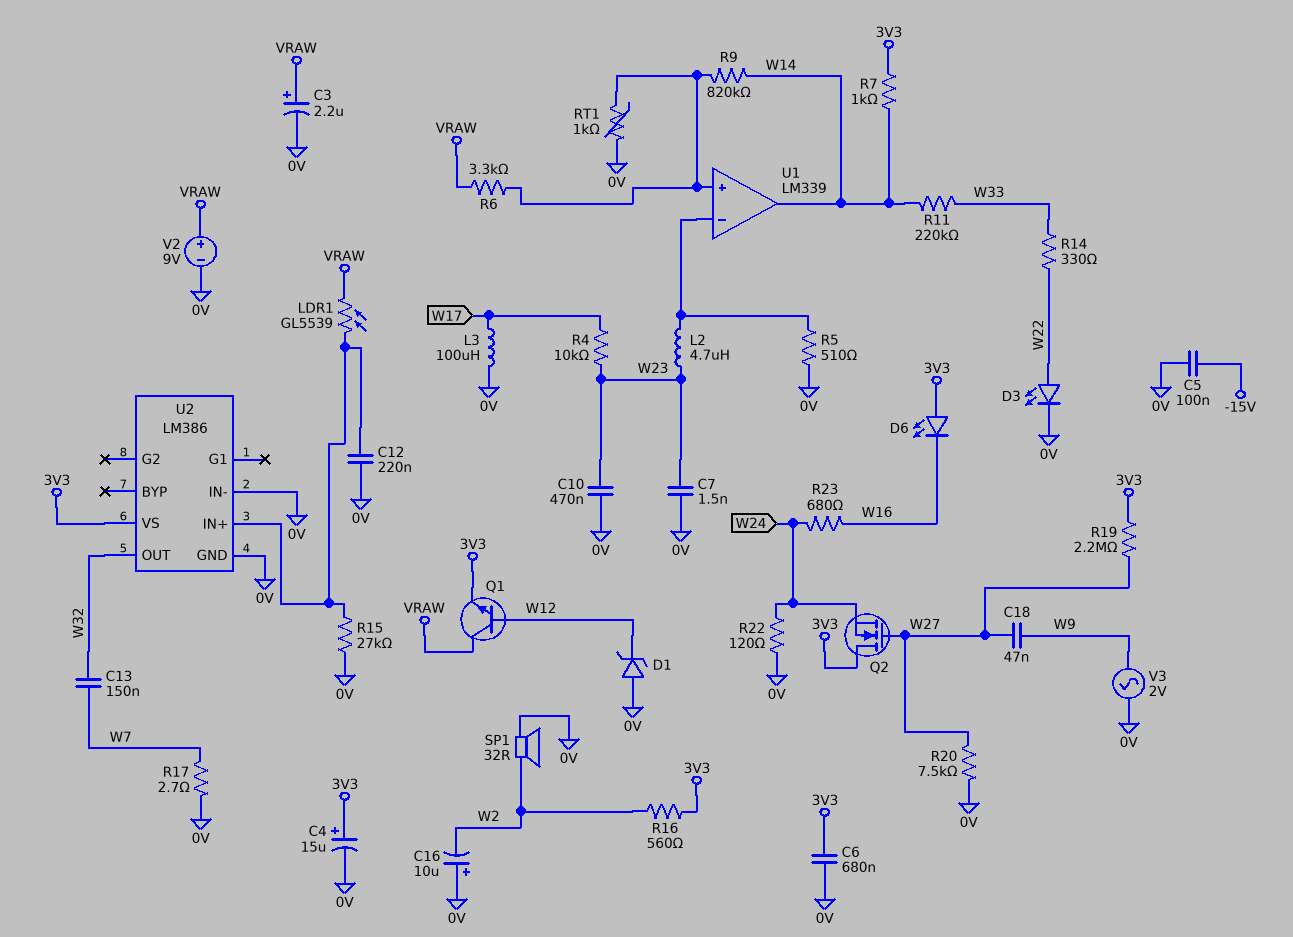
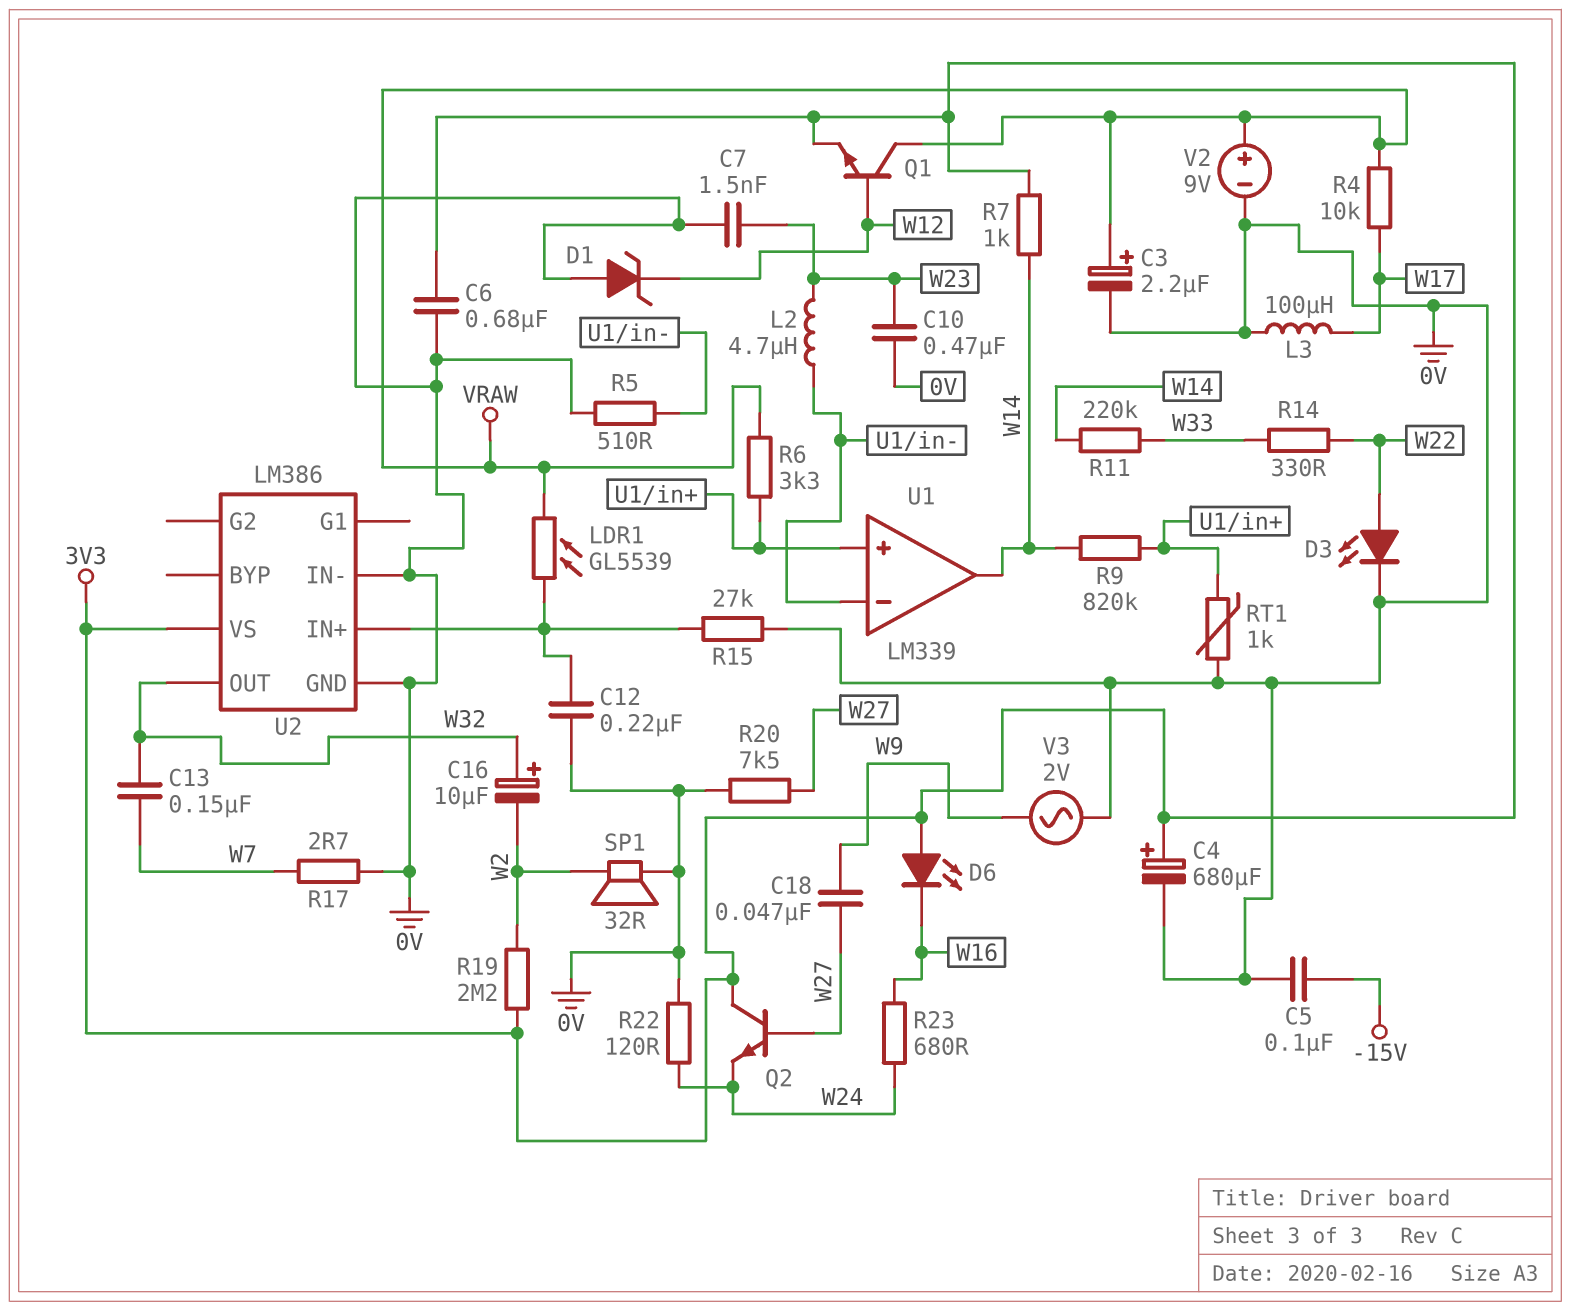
C4: 15uF (plus 3V3, minus 0V) -> 680uF (plus 3V3, minus 0V)
C16: 10uF (plus 0V, minus W2) -> 10uF (plus W32, minus W2)
Q2: NMOS (G W27, D 3V3, S W24) -> NPN (B W27, C 3V3, E W24)
R4: 10k (W17, W23) -> 10k (VRAW, W17)
R16: 560 (3V3, W2) -> none
R19: 2.2M (3V3, W27) -> 2.2M (3V3, W2)

